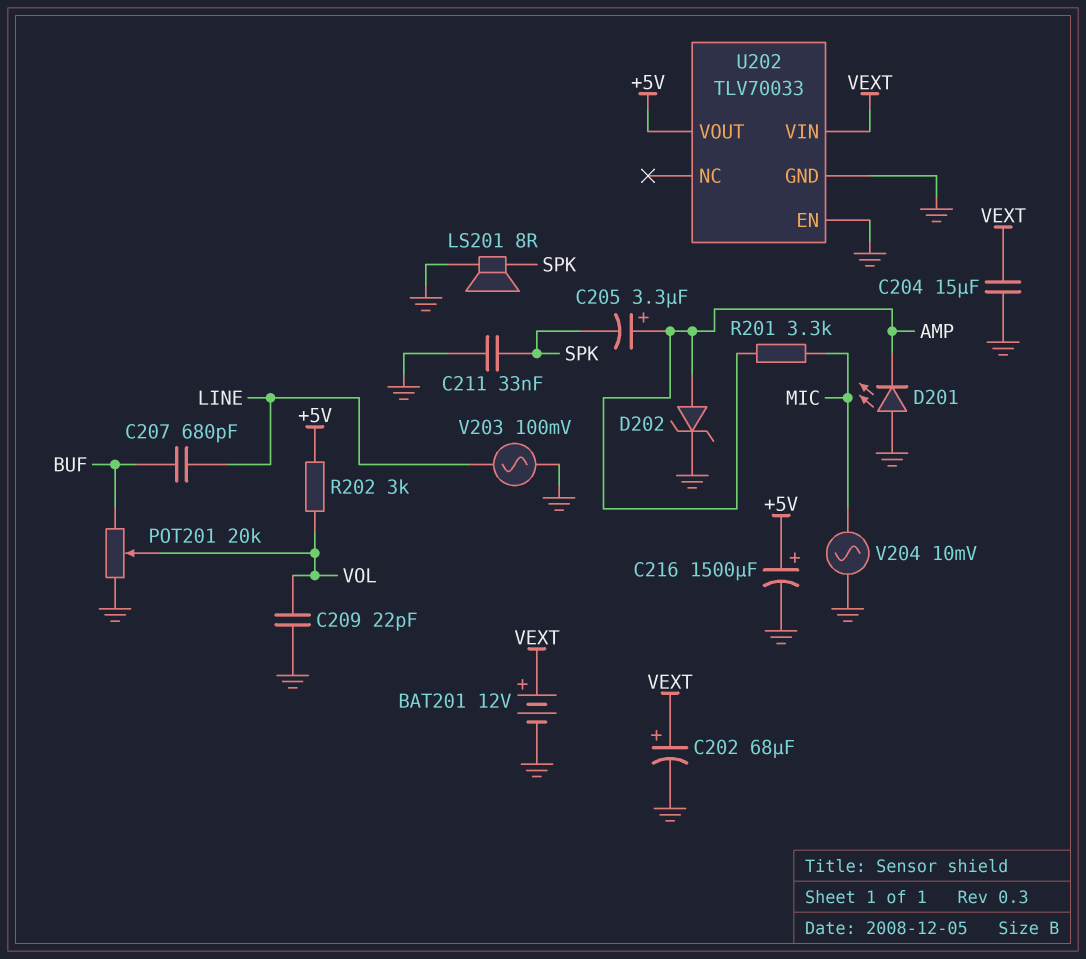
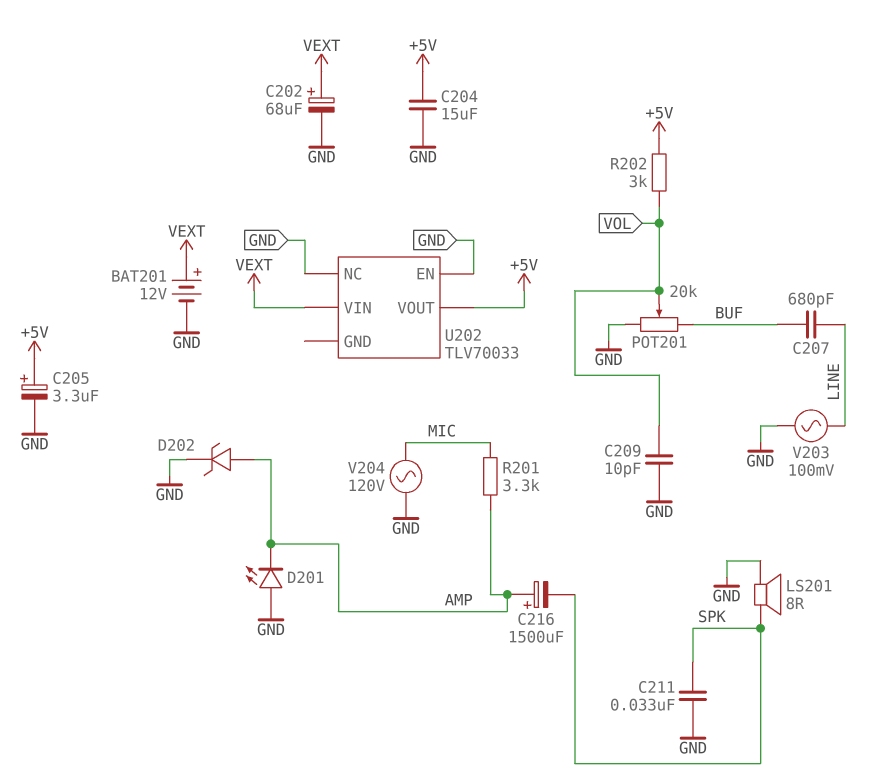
C204: 15uF (GND, VEXT) -> 15uF (+5V, GND)
C205: 3.3uF (plus AMP, minus SPK) -> 3.3uF (plus +5V, minus GND)
C209: 22pF (GND, VOL) -> 10pF (GND, VOL)
C216: 1500uF (plus +5V, minus GND) -> 1500uF (plus AMP, minus SPK)
U202 pin GND: GND -> none
U202 pin NC: none -> GND
V204: AC 10mV (GND, MIC) -> AC 120V (GND, MIC)

